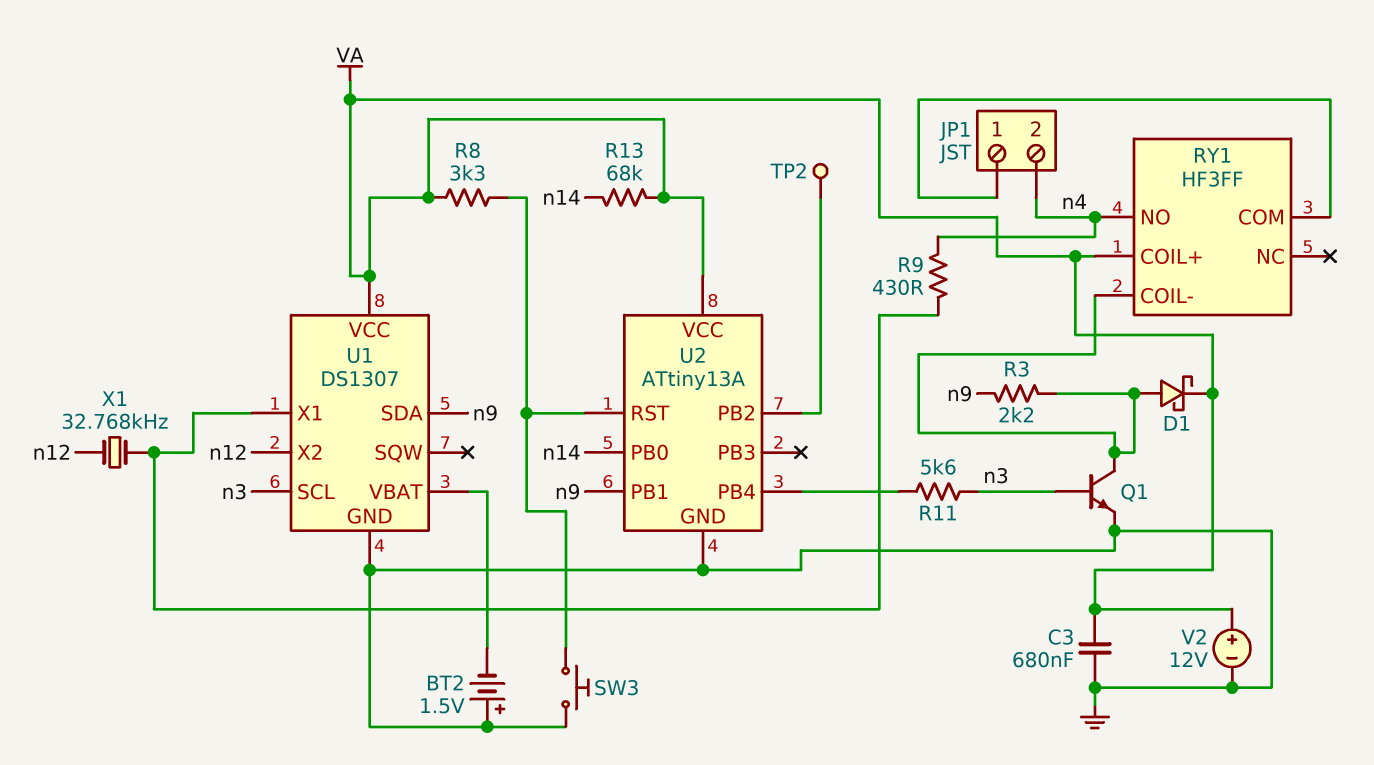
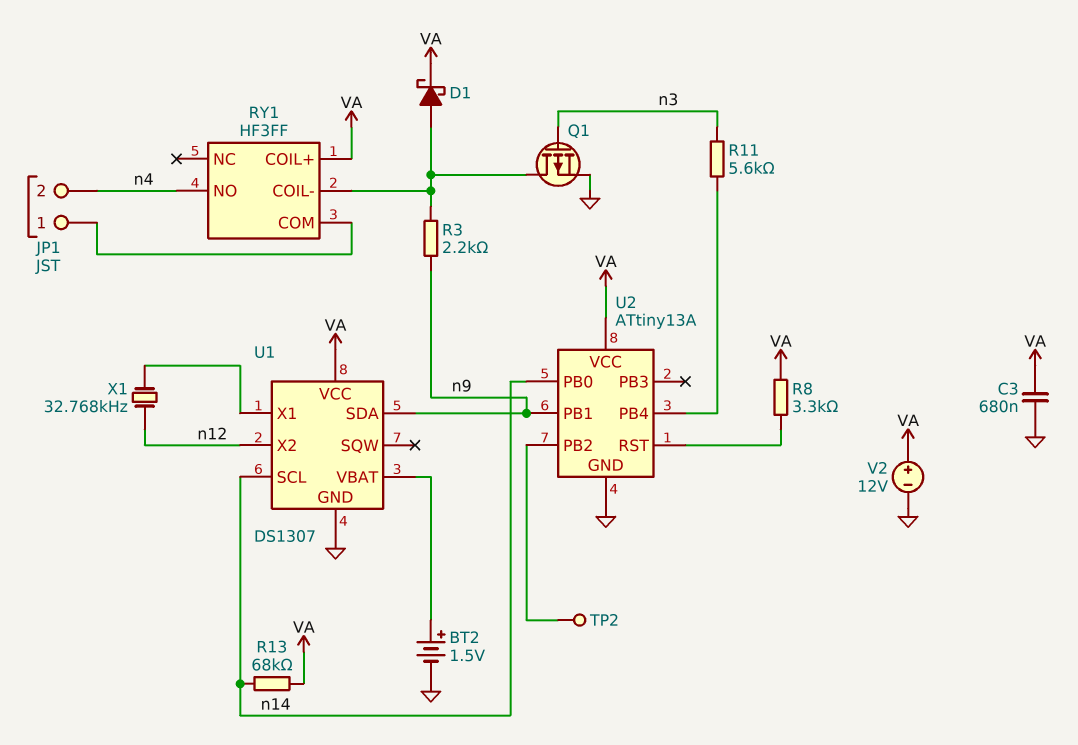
BT2: 1.5V (plus GND, minus U1/VBAT) -> 1.5V (plus U1/VBAT, minus GND)
Q1: NPN (B n3, C RY1/COIL-, E GND) -> PMOS (G n3, D RY1/COIL-, S GND)
R9: 430 (U1/X1, n4) -> none
SW3: button (GND, U2/RST) -> none
U1 pin SCL: n3 -> n14

